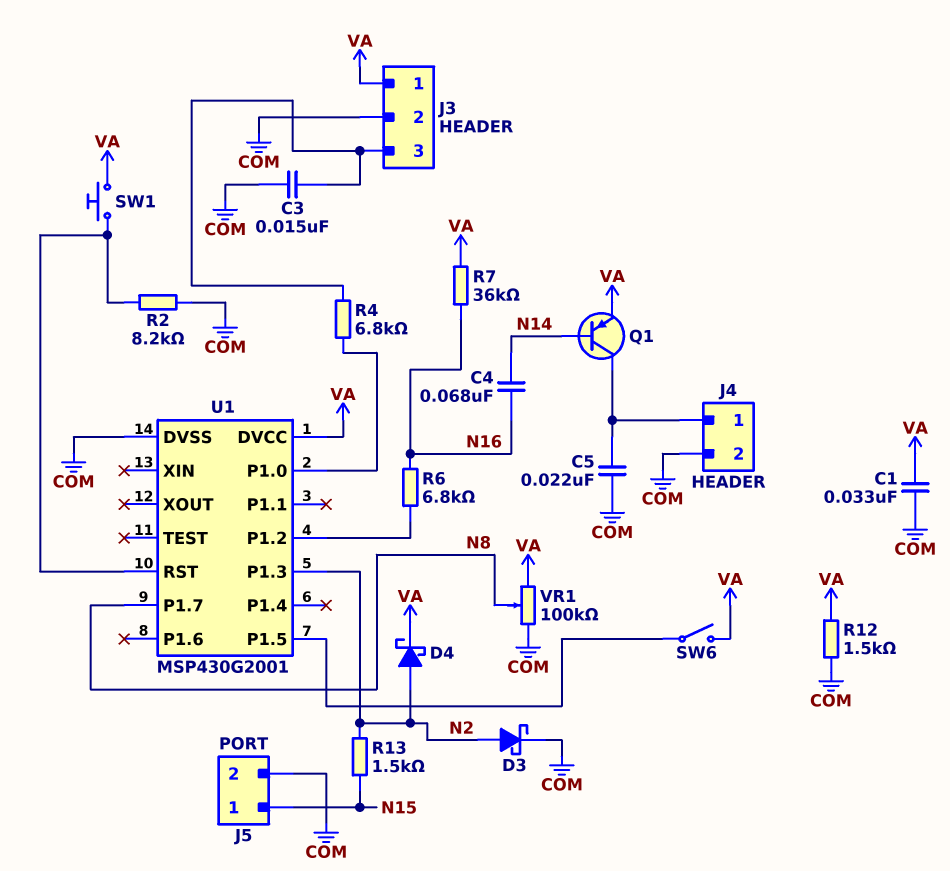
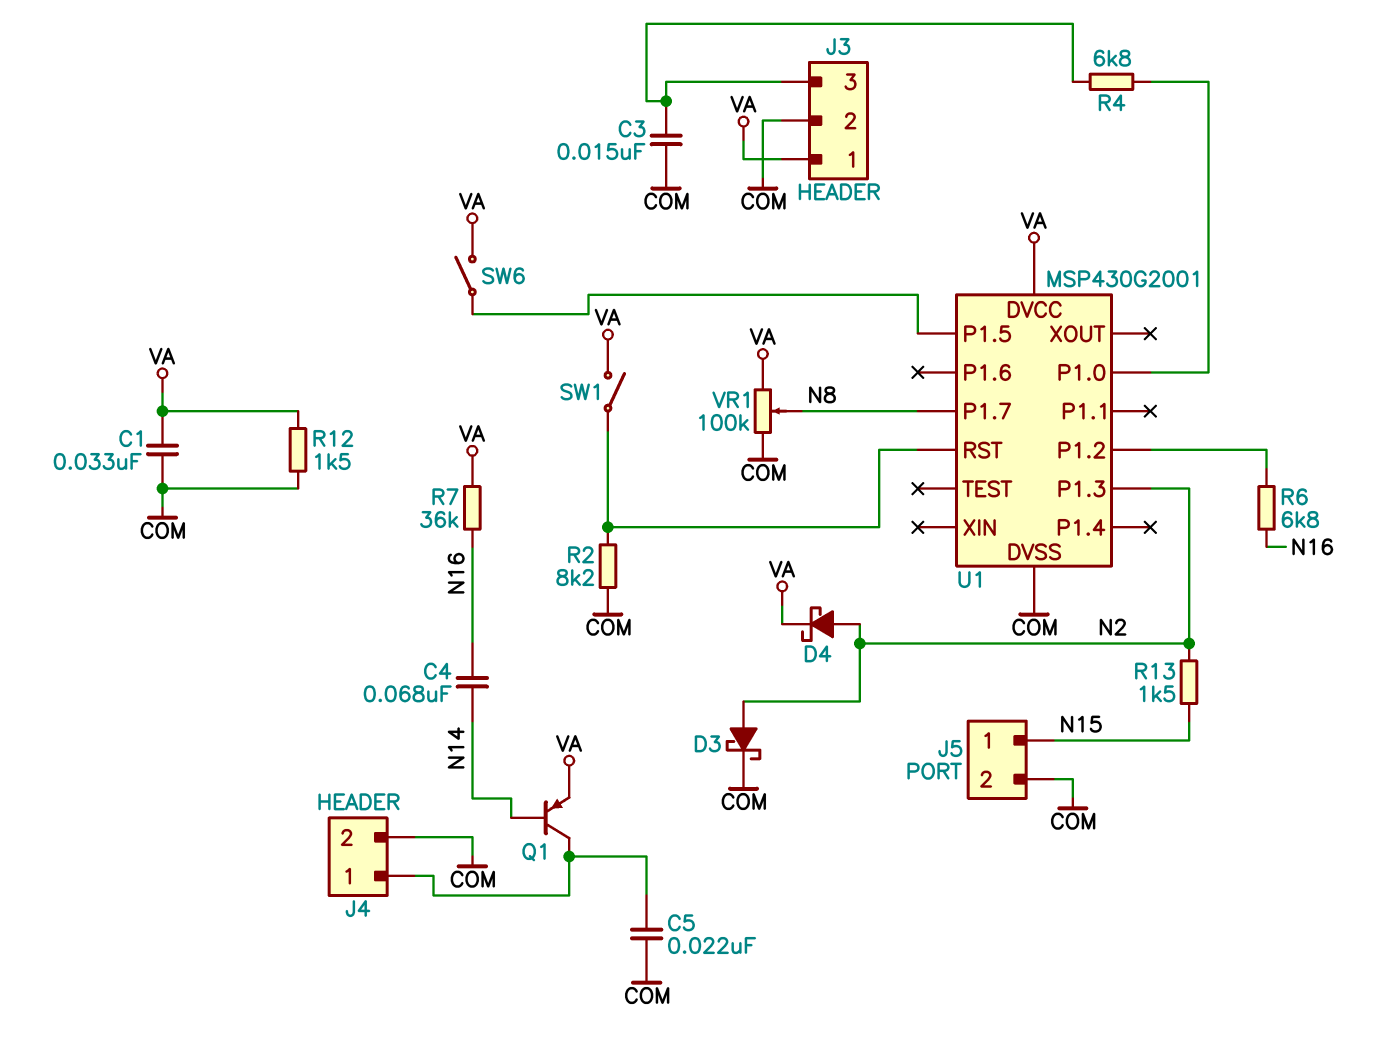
SW1: button (U1/RST, VA) -> switch (U1/RST, VA)

